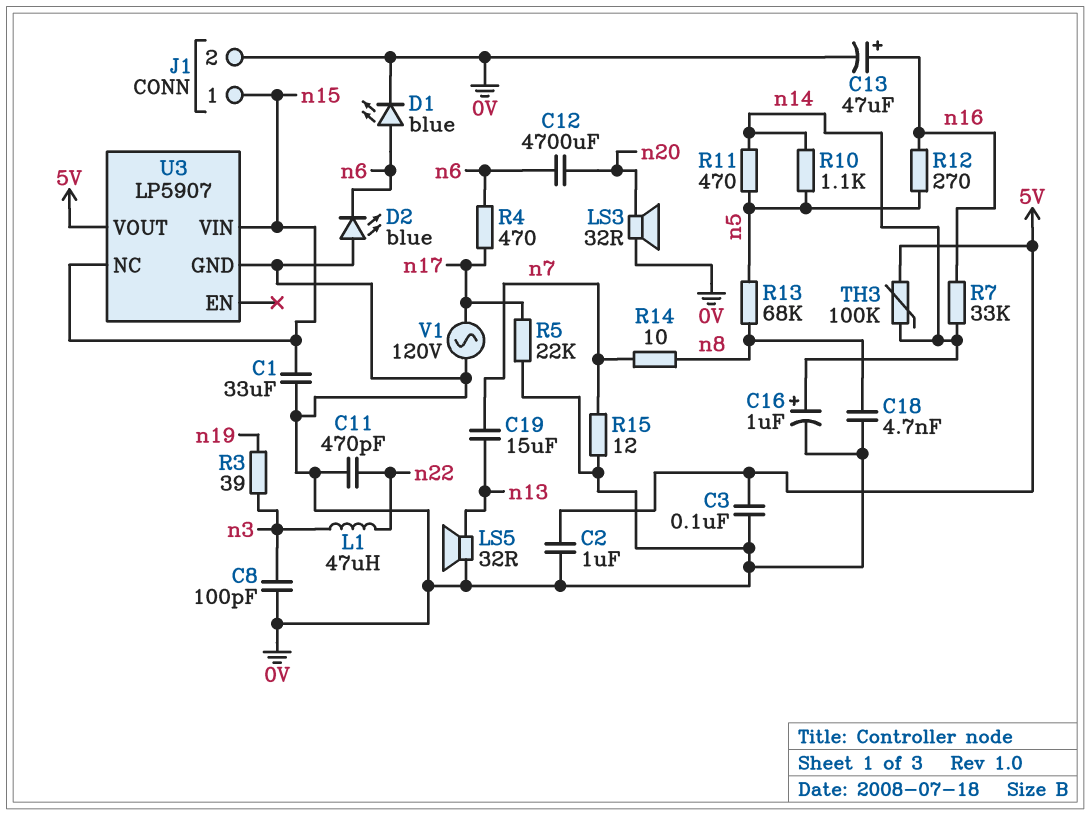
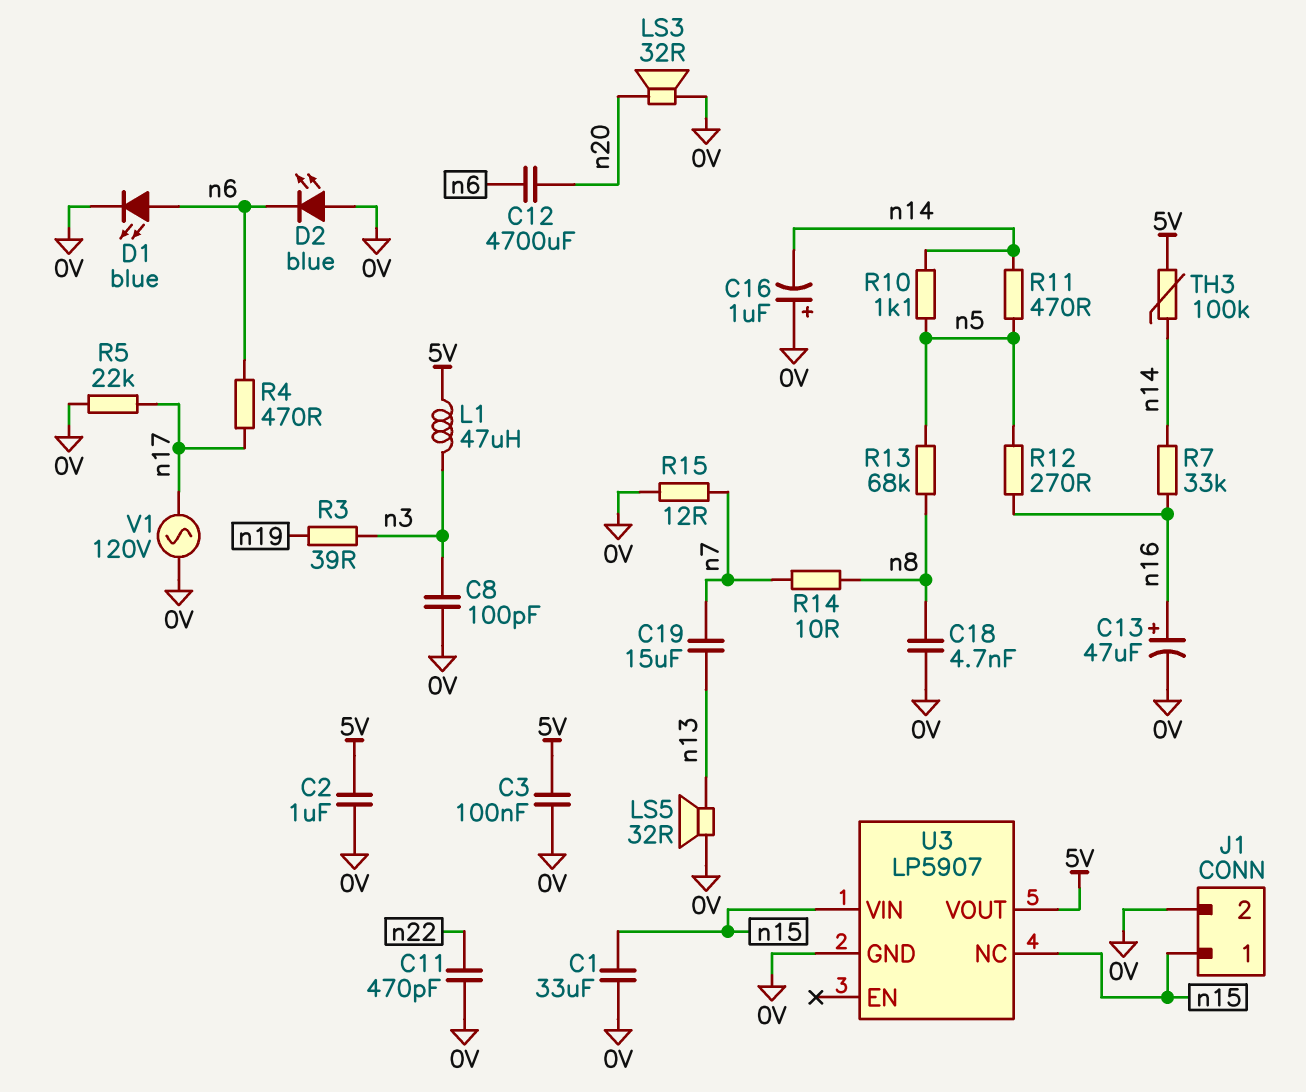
C16: 1uF (plus n14, minus 0V) -> 1uF (plus 0V, minus n14)
L1: 47uH (n3, n22) -> 47uH (5V, n3)

